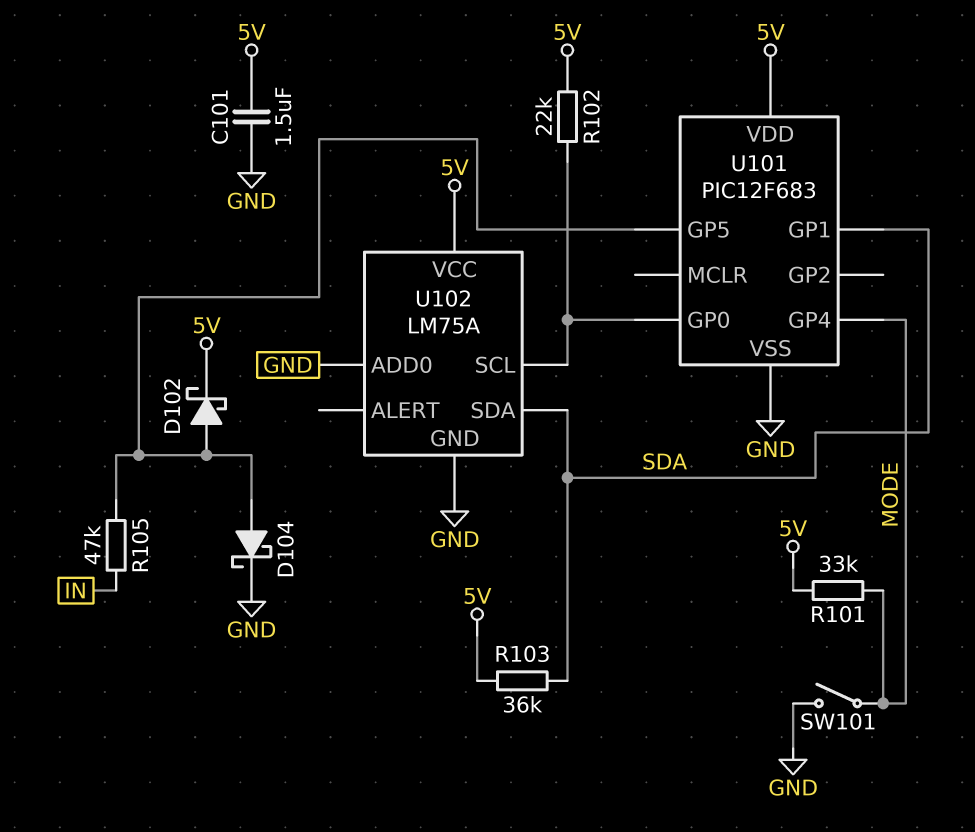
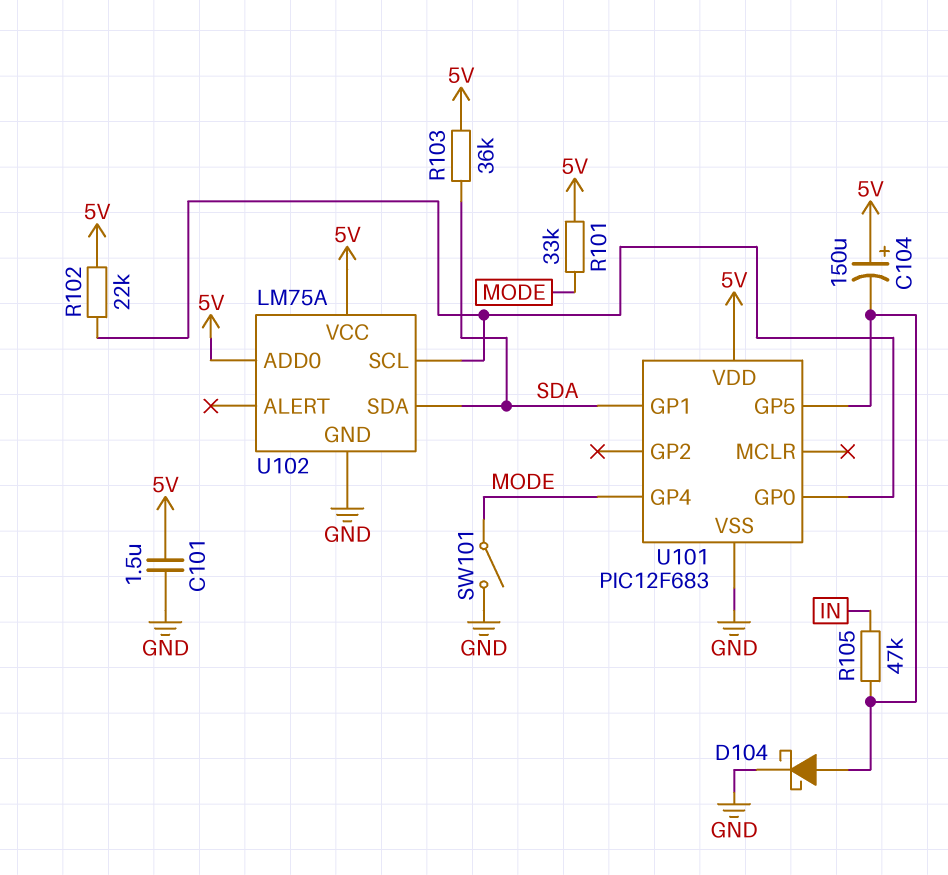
C104: none -> 150uF (plus 5V, minus U101/GP5)
D102: schottky (A U101/GP5, K 5V) -> none
U102 pin ADD0: GND -> 5V

